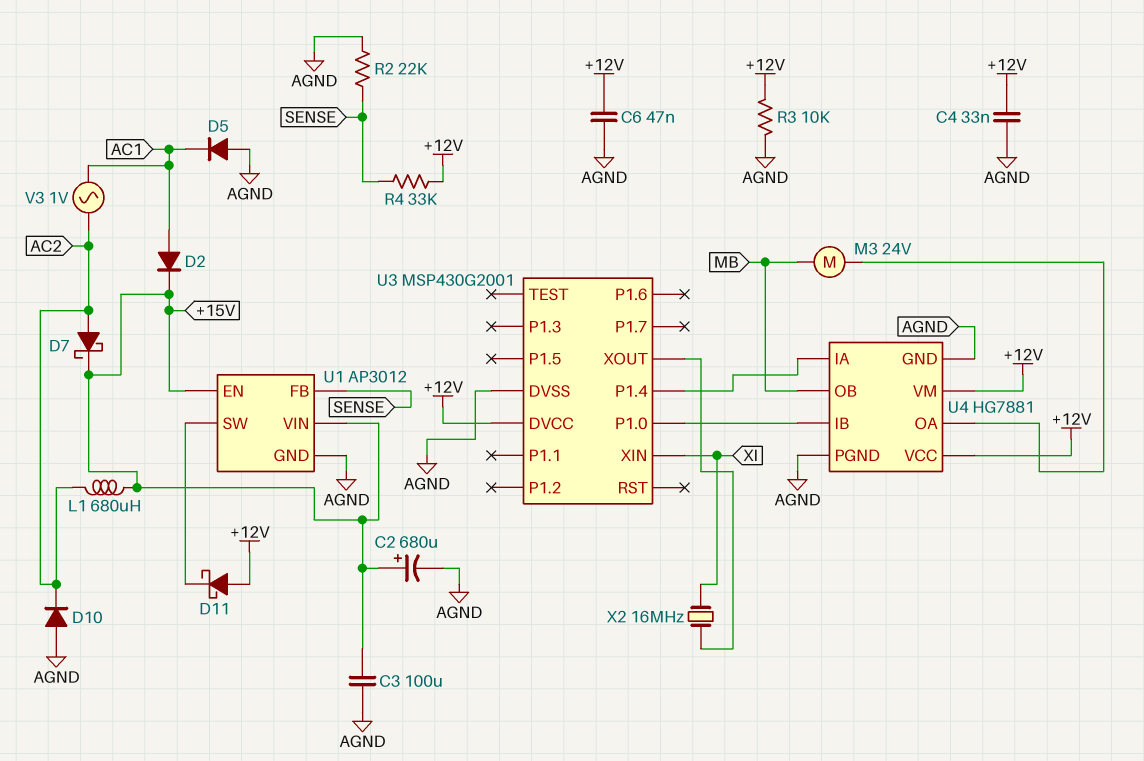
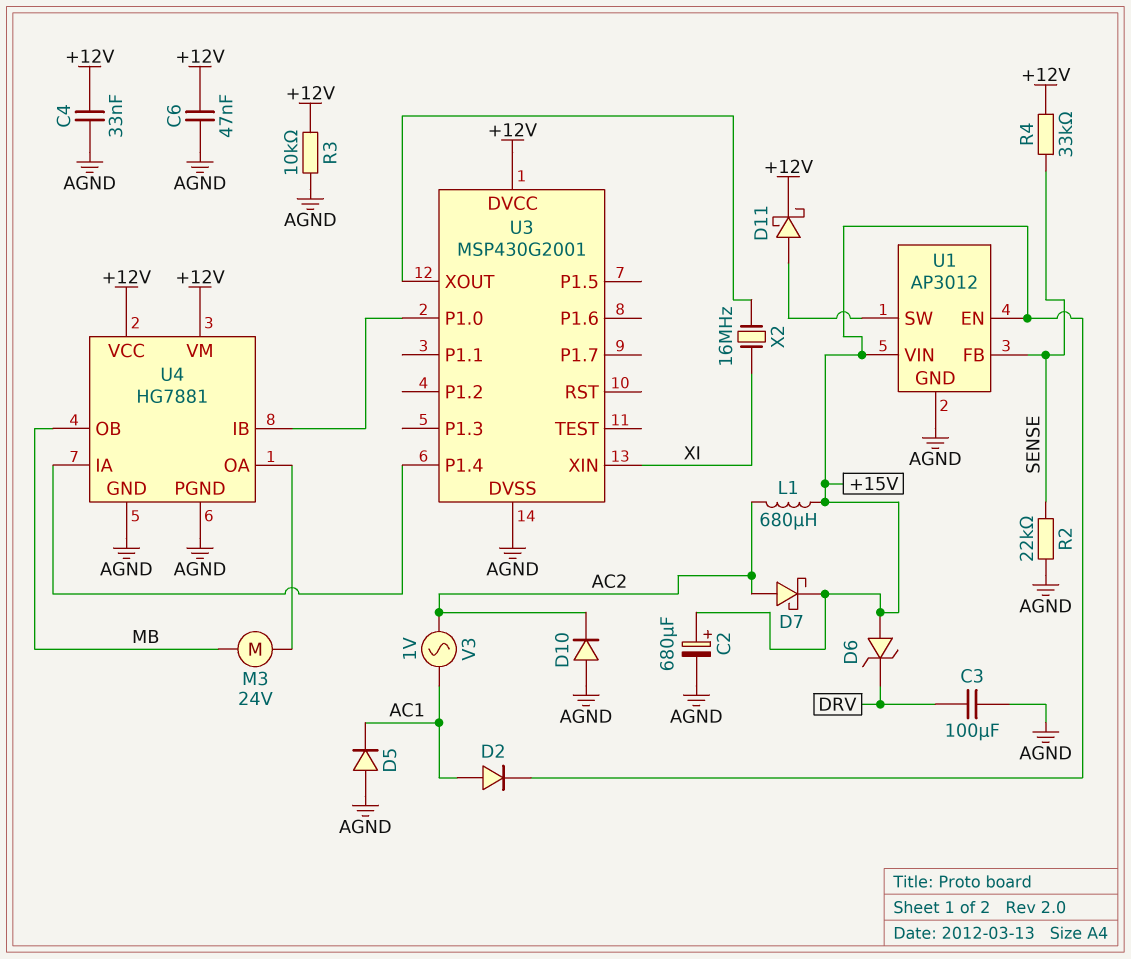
C3: 100uF (+15V, AGND) -> 100uF (AGND, DRV)
D6: none -> zener (A +15V, K DRV)
D11: schottky (A +12V, K U1/SW) -> schottky (A U1/SW, K +12V)

